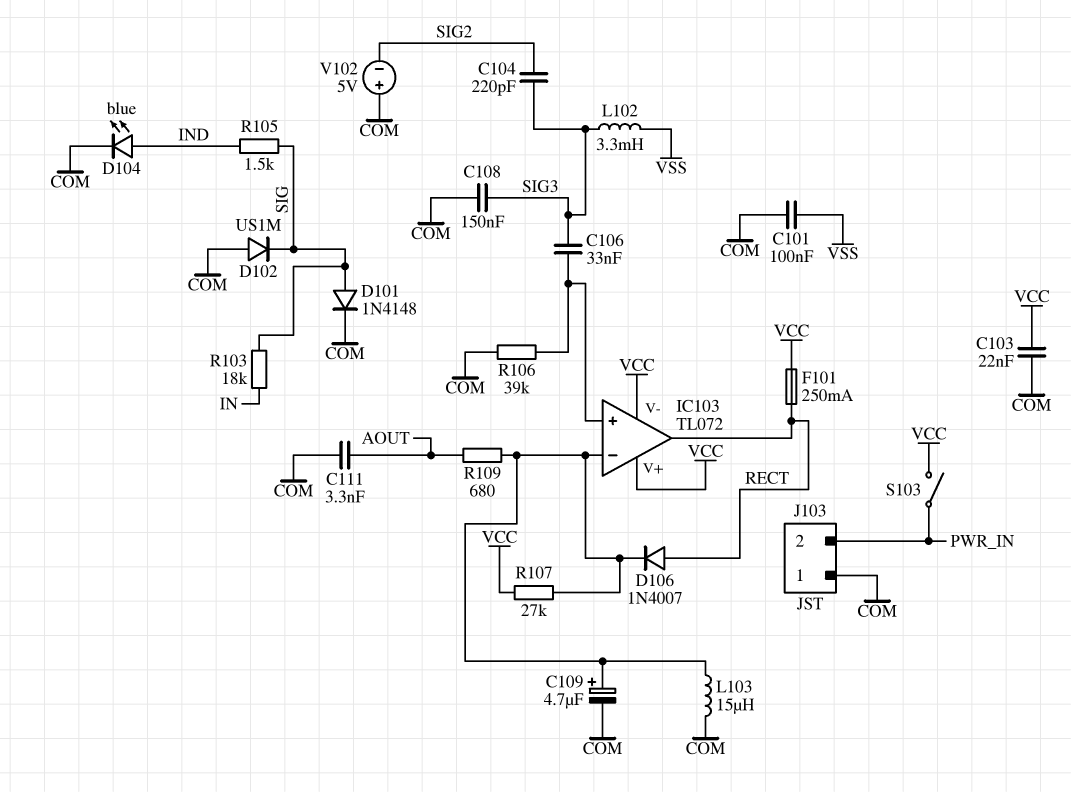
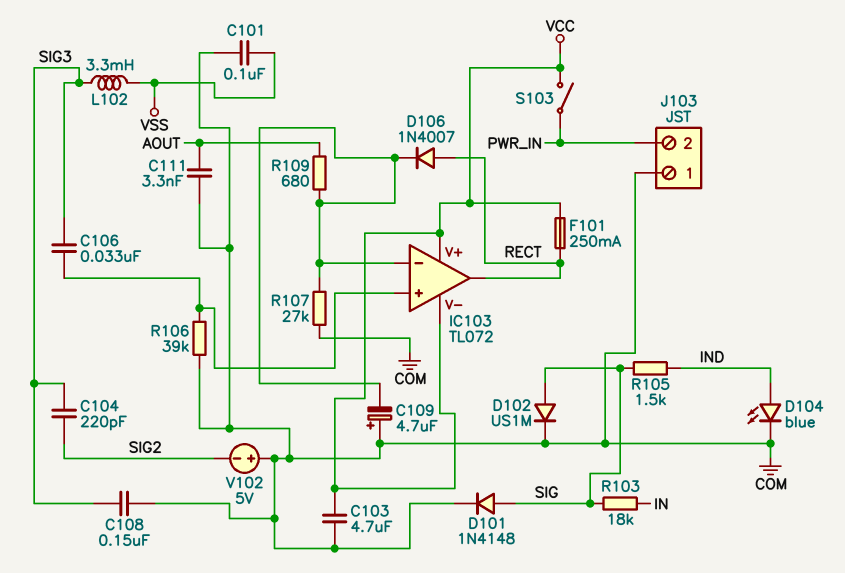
C103: 22nF (COM, VCC) -> 4.7uF (COM, VCC)
C109: 4.7uF (plus IC103/in-, minus COM) -> 4.7uF (plus COM, minus IC103/in-)
D102: diode US1M (A COM, K SIG) -> diode US1M (A SIG, K COM)
L103: 15uH (COM, IC103/in-) -> none
R107: 27k (IC103/in-, VCC) -> 27k (COM, IC103/in-)

